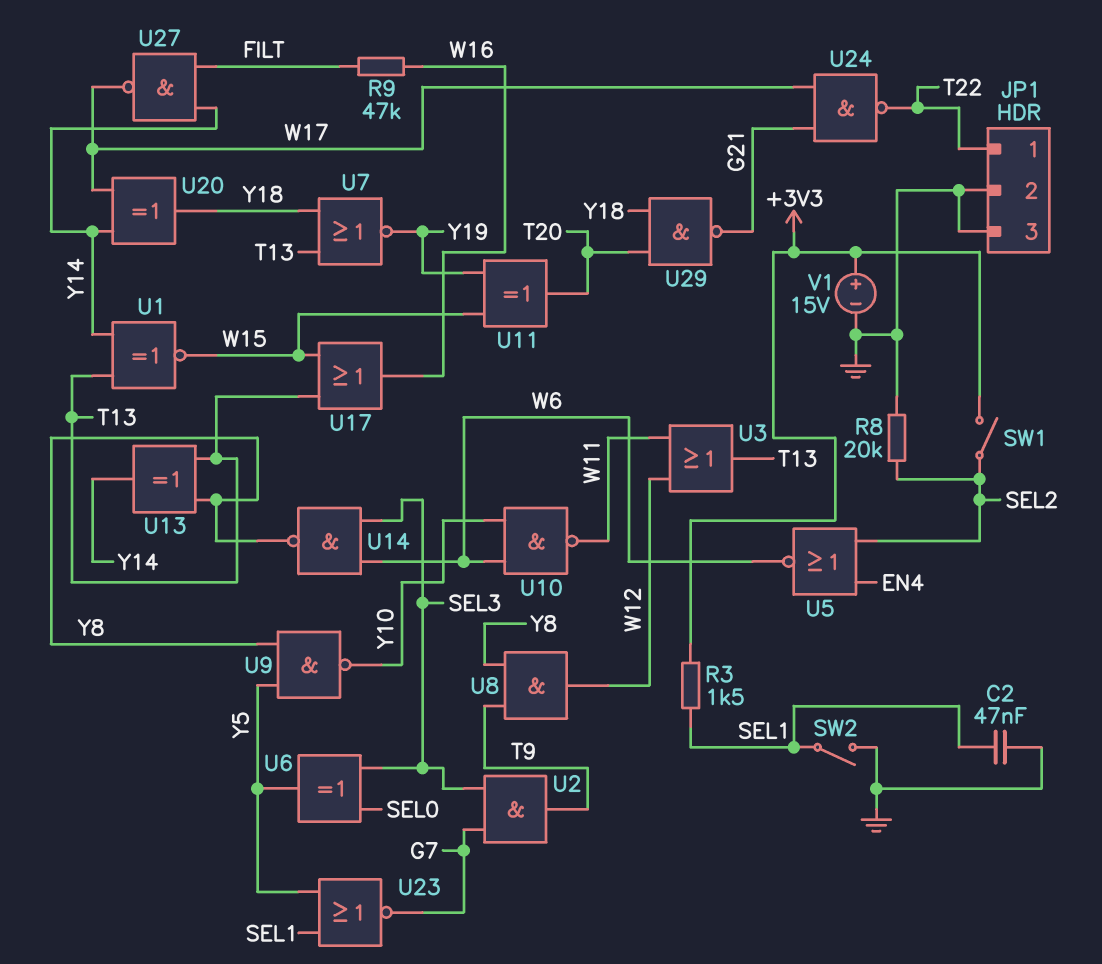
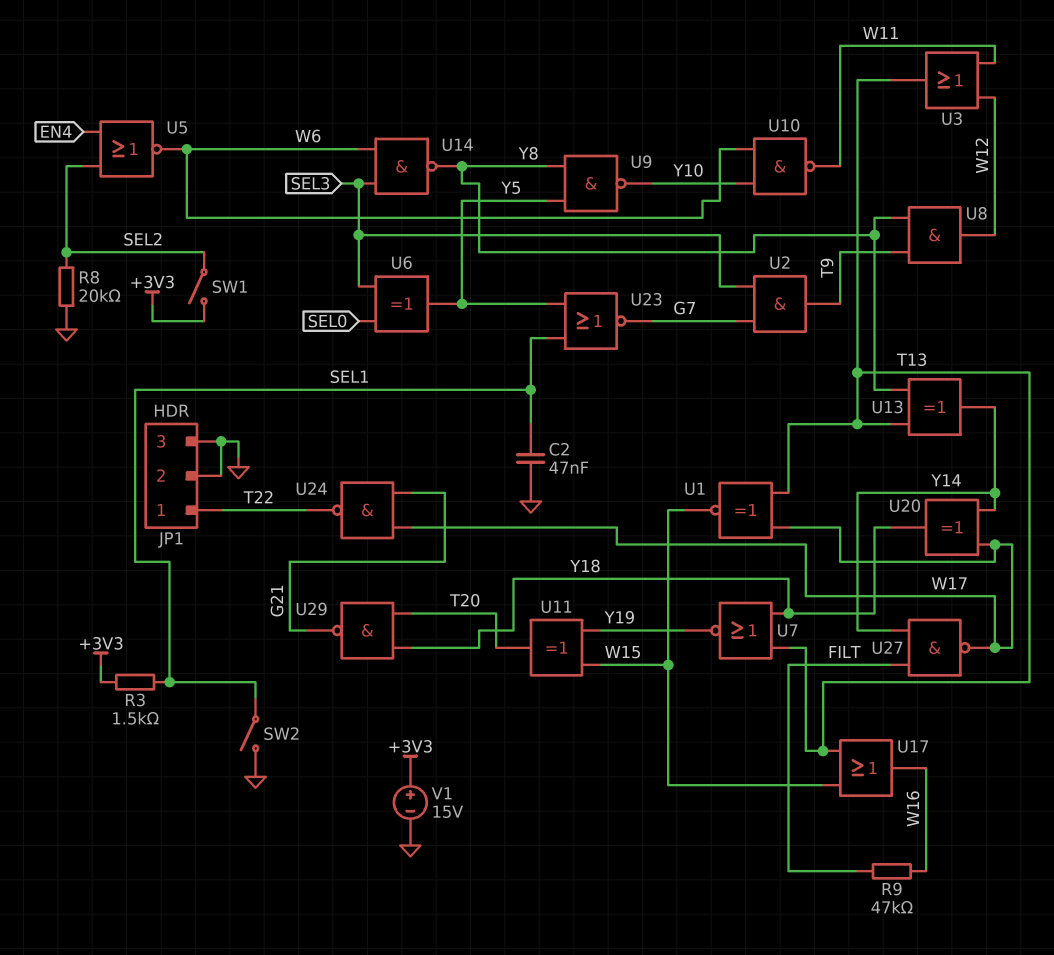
U1: XNOR (in T13, in Y14, out W15) -> XNOR (in T13, in W17, out W15)

